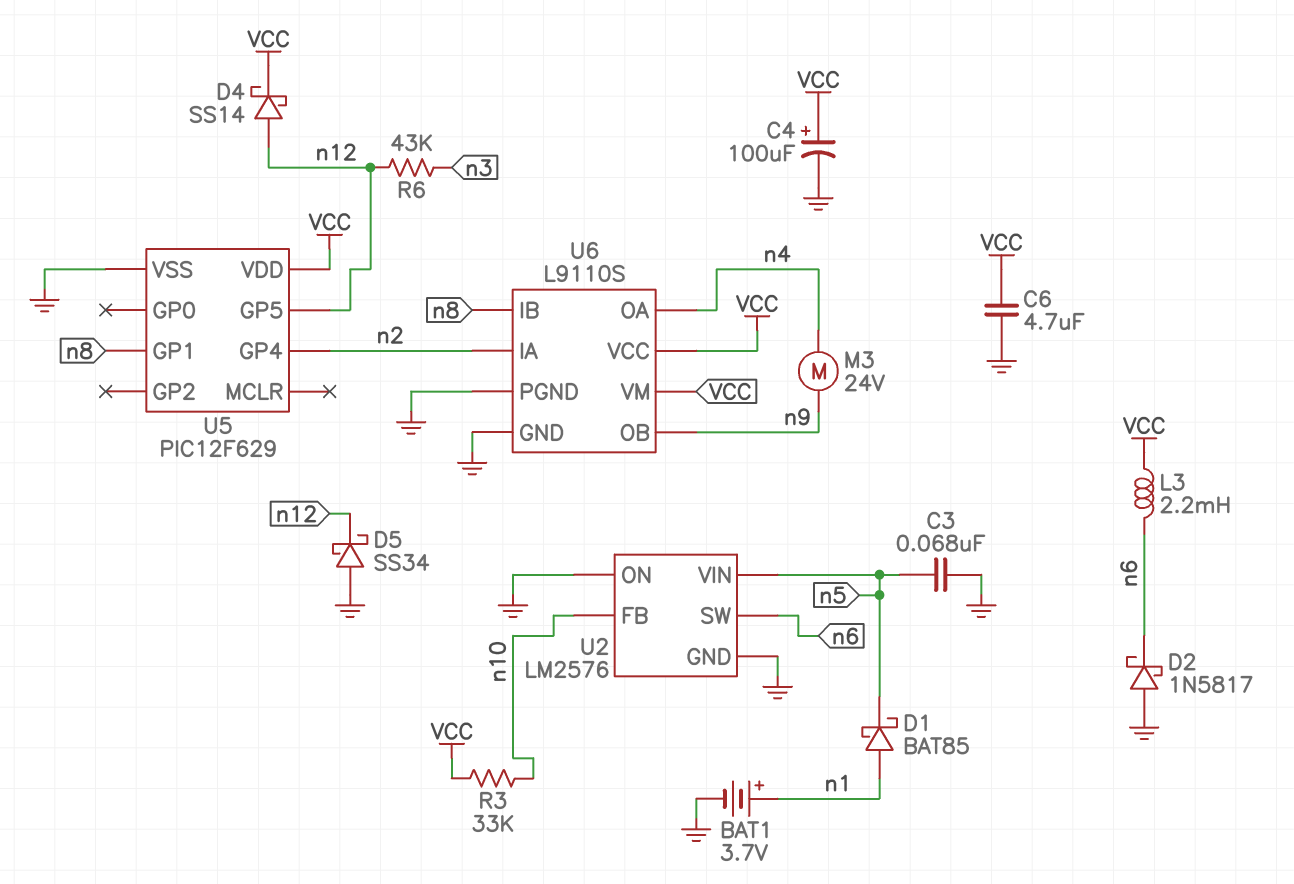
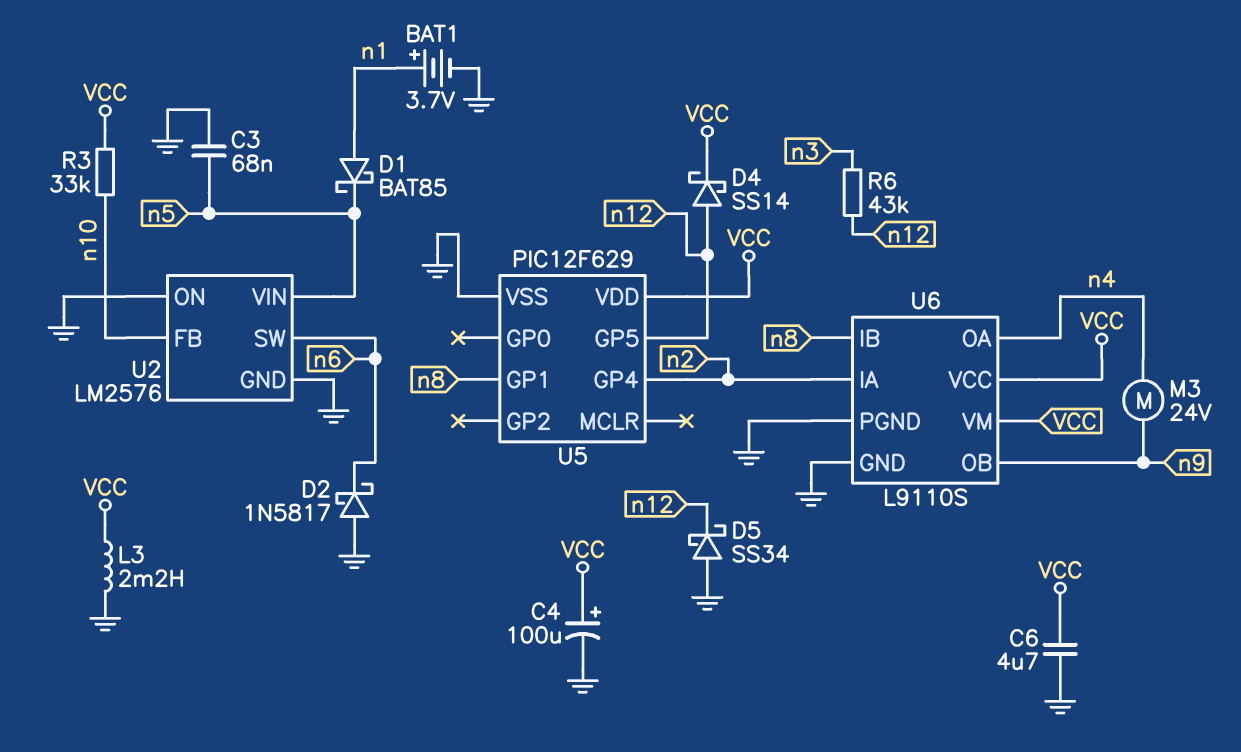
L3: 2.2mH (VCC, n6) -> 2.2mH (GND, VCC)

